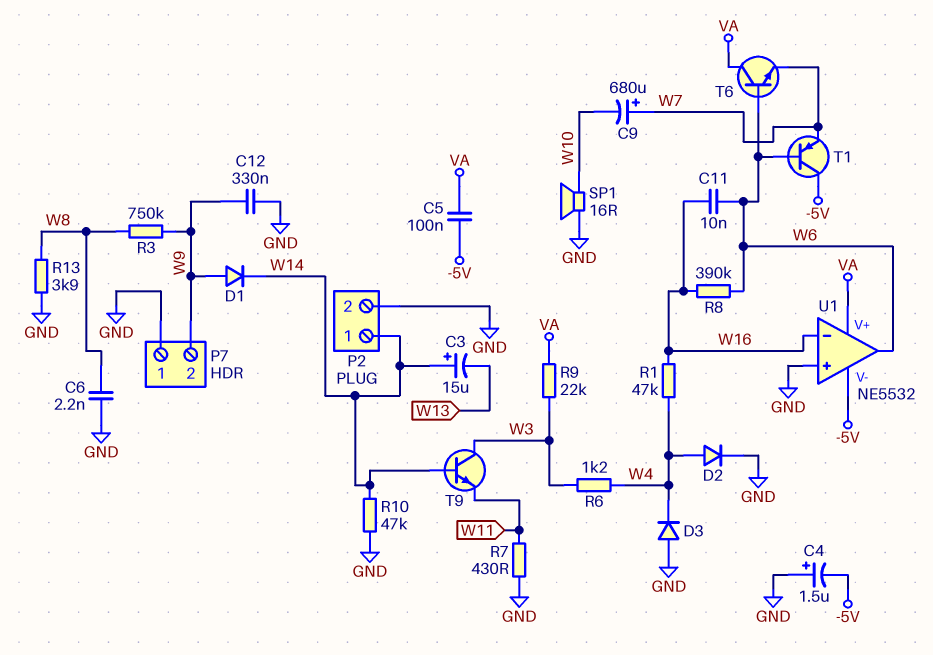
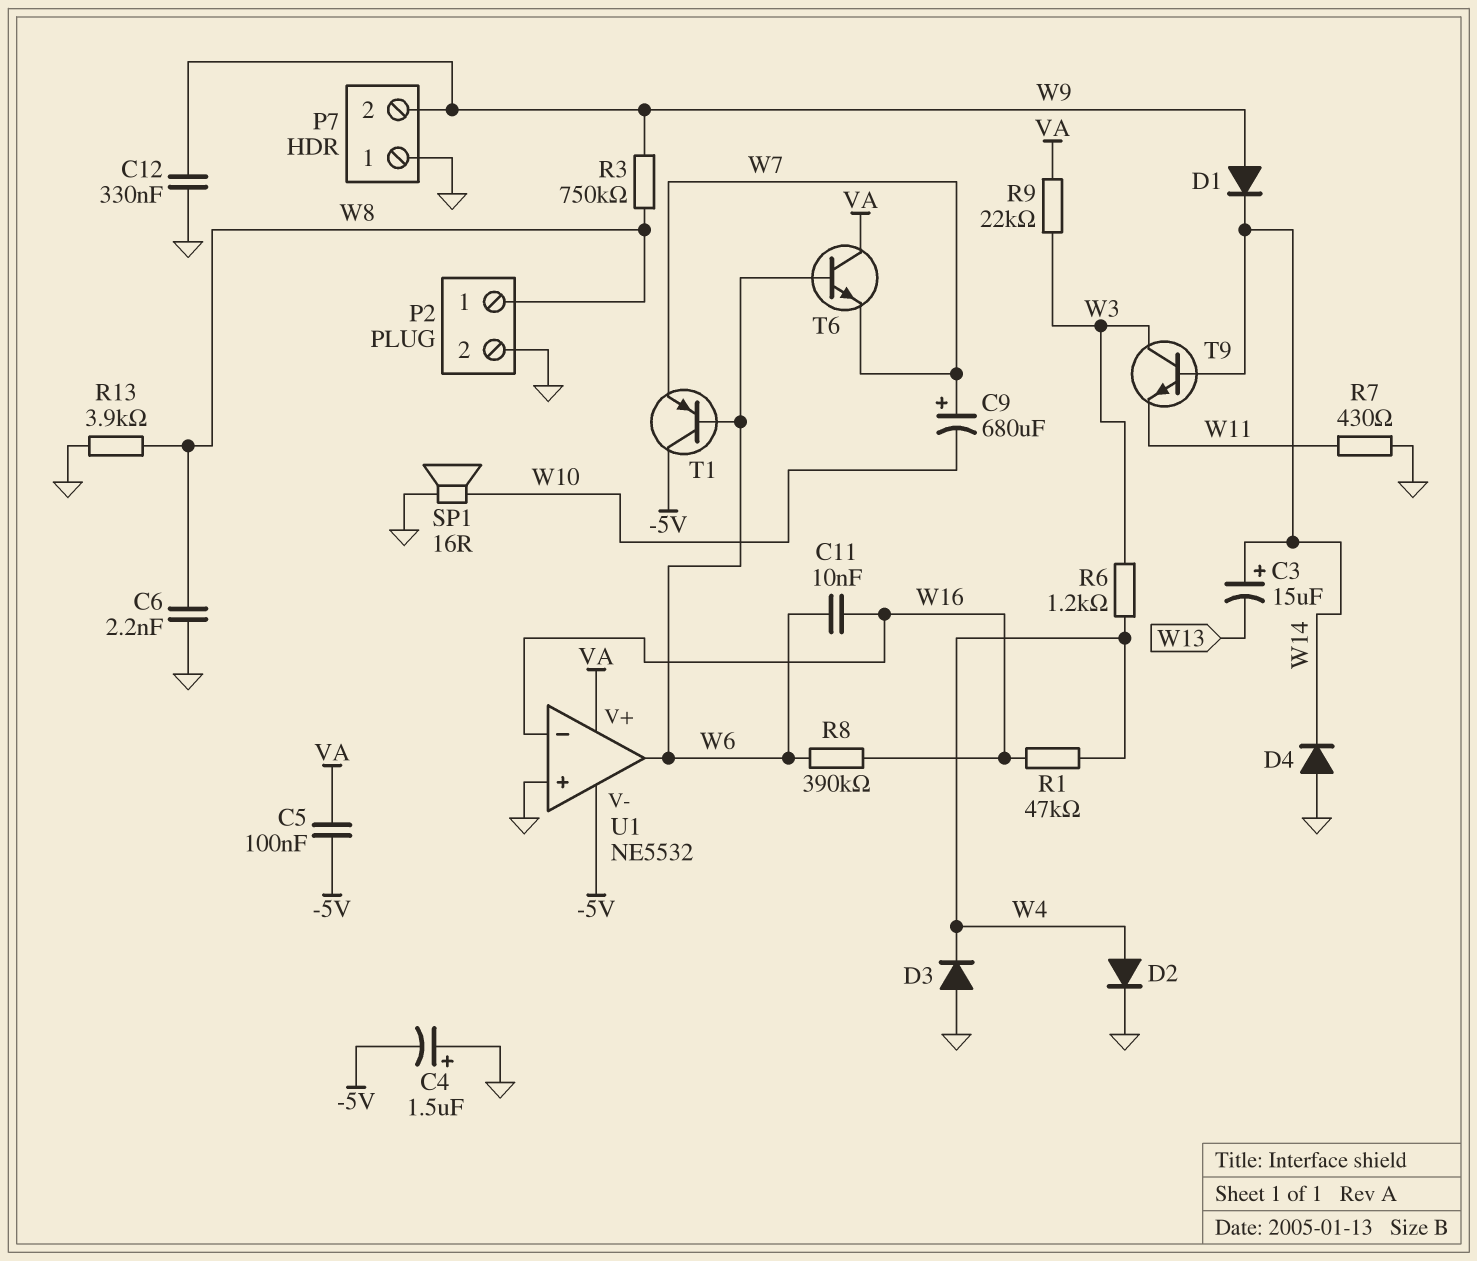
D4: none -> diode (A GND, K W14)
P2 pin 1: W14 -> W8
R10: 47k (GND, W14) -> none

